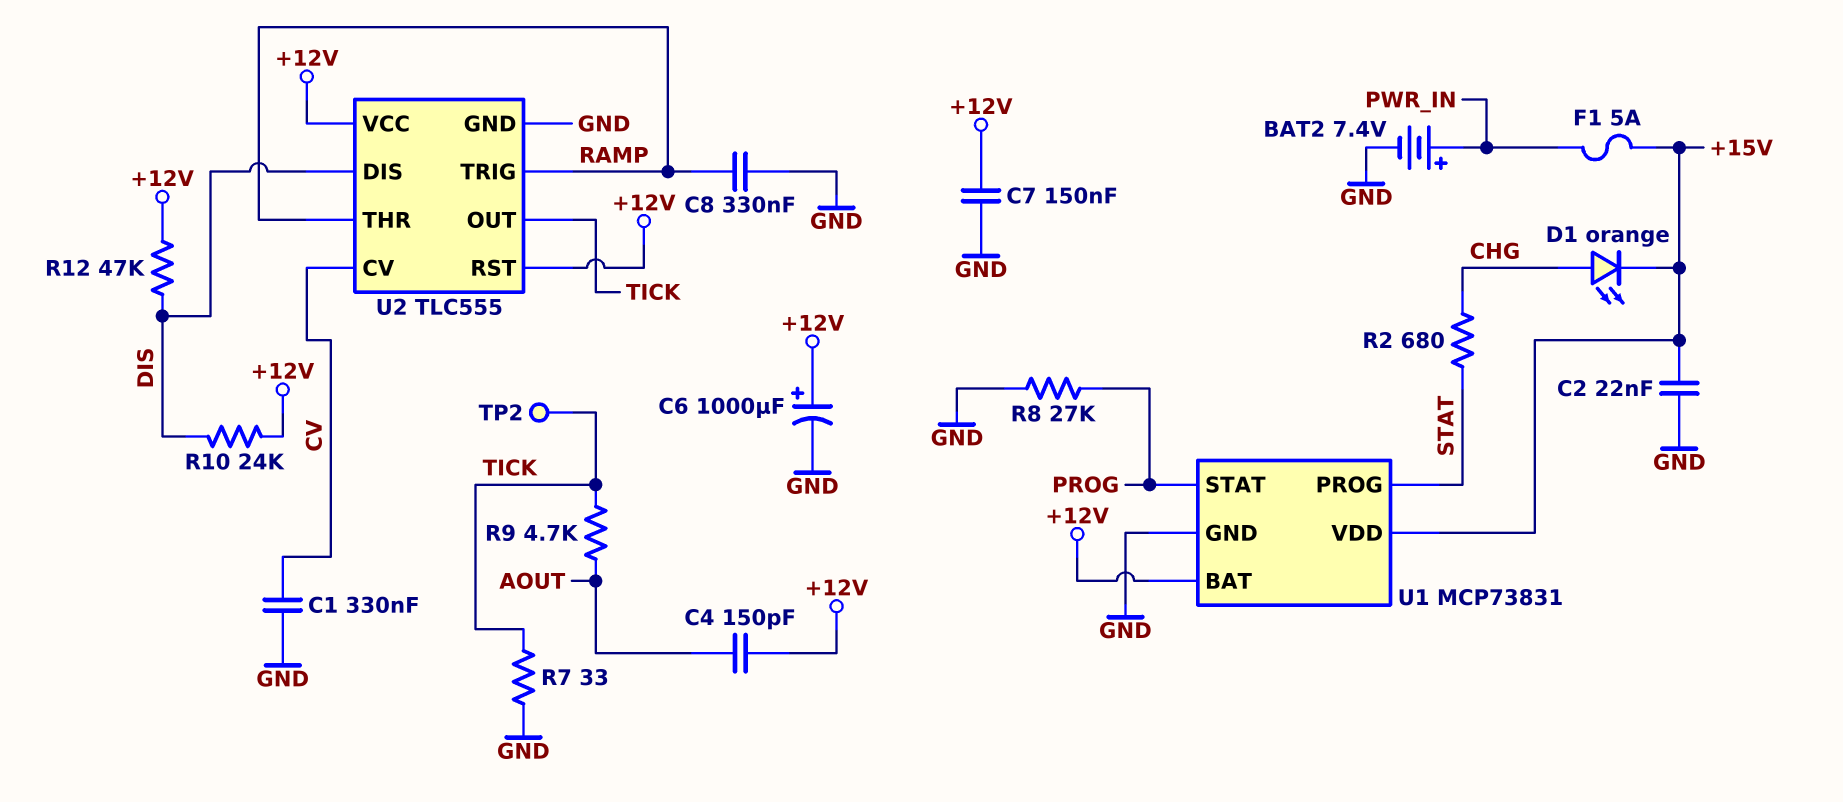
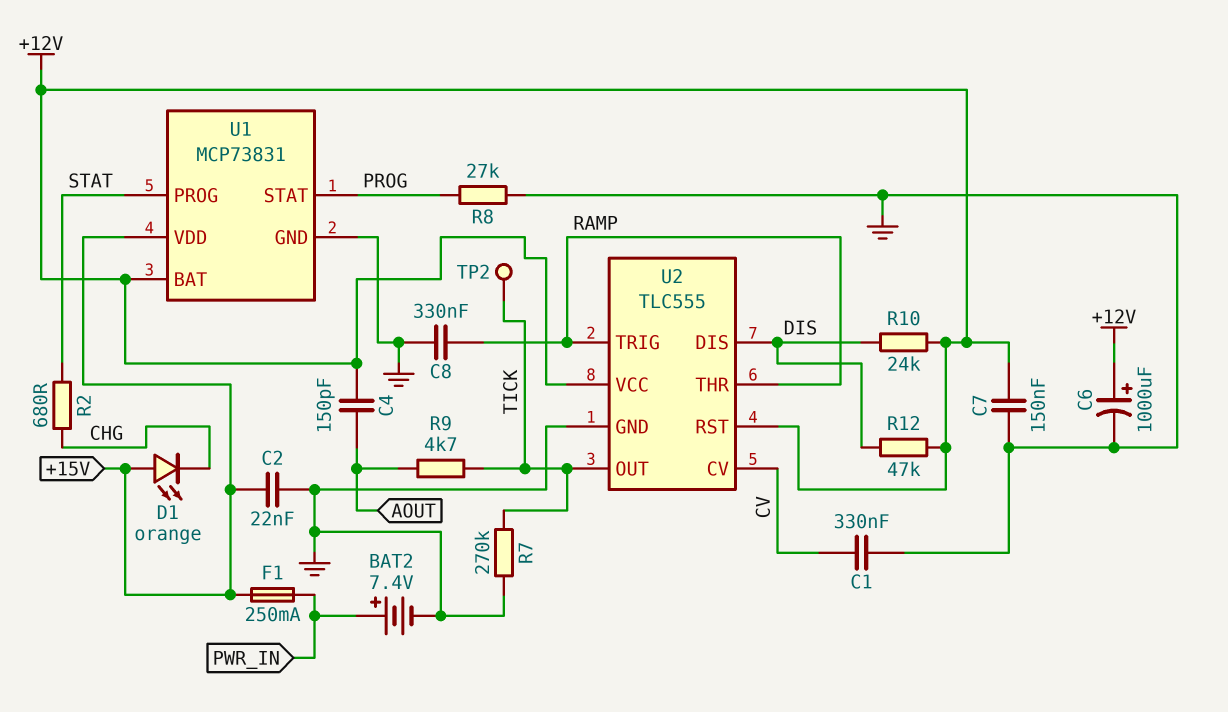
D1: LED orange (A CHG, K +15V) -> LED orange (A +15V, K CHG)
F1: 5A (+15V, PWR_IN) -> 250mA (+15V, PWR_IN)
R7: 33 (GND, TICK) -> 270k (GND, TICK)

